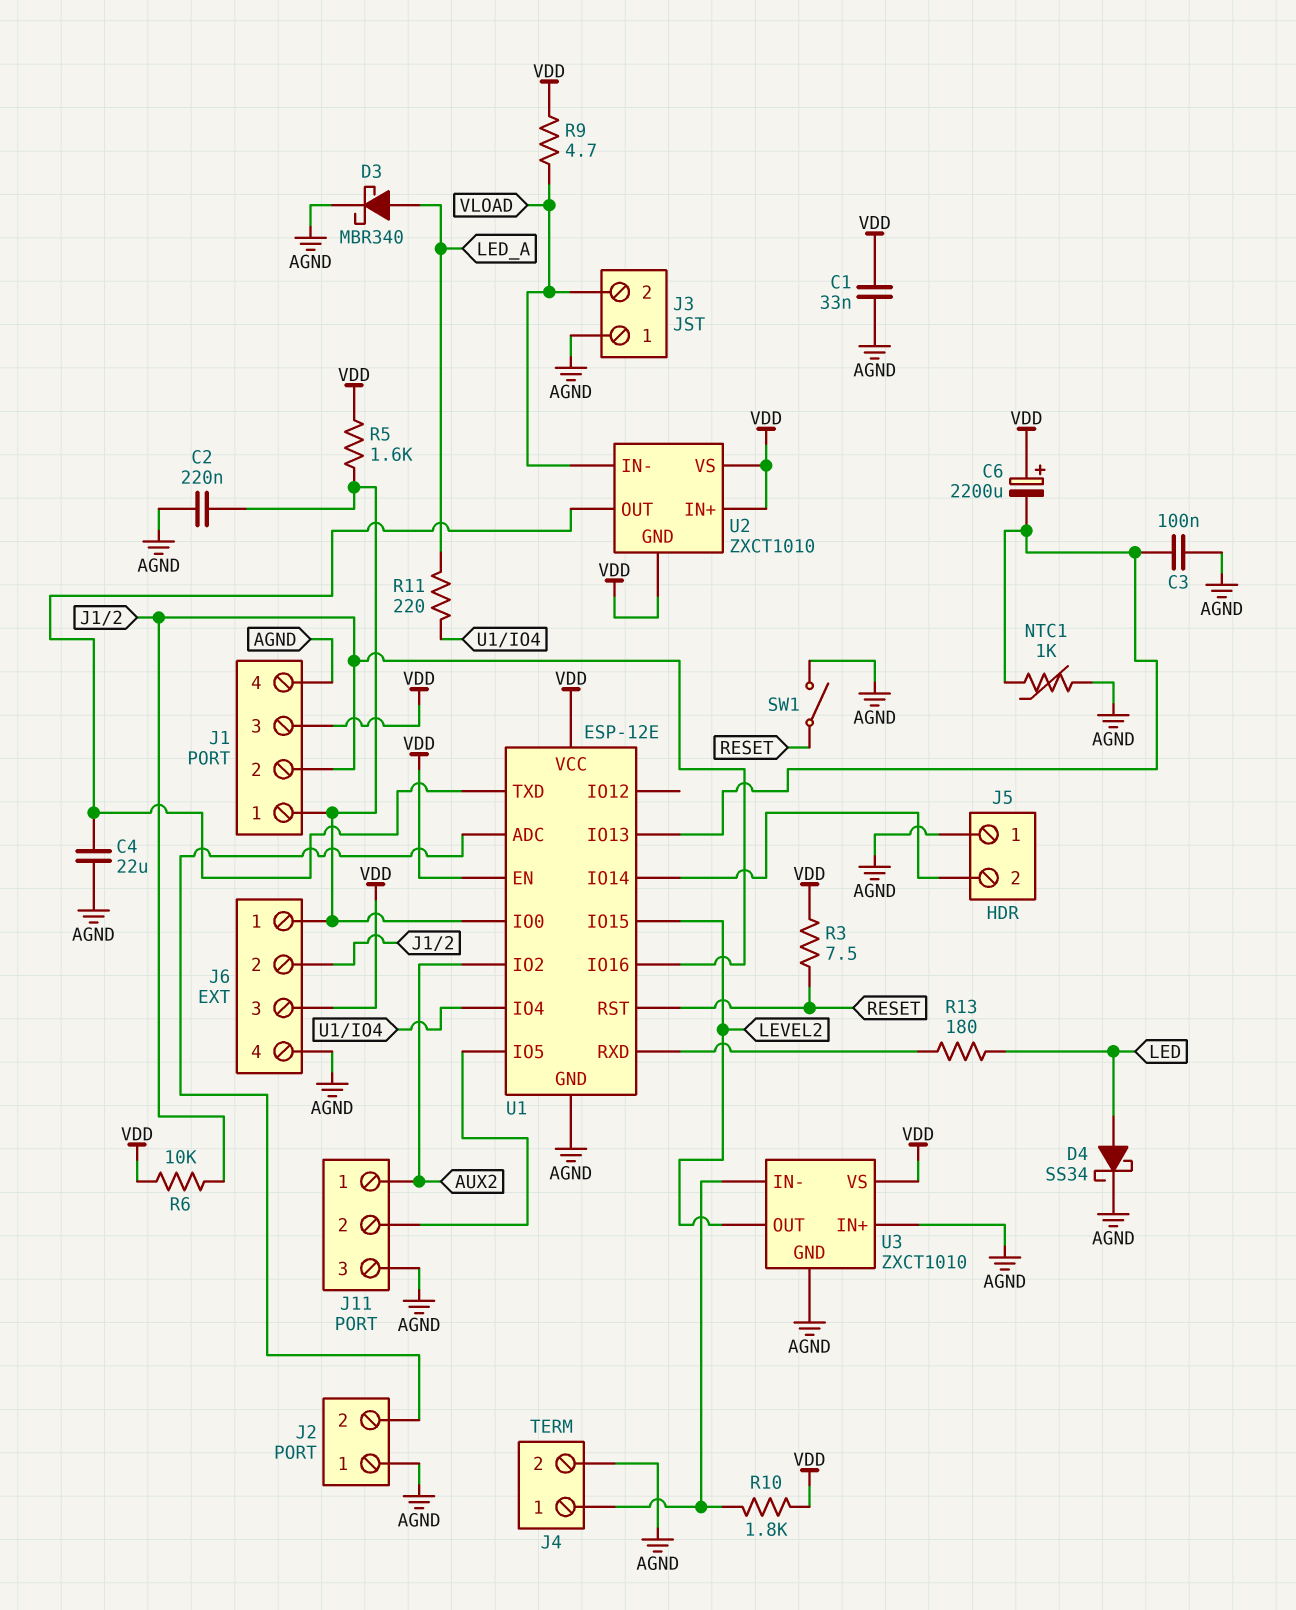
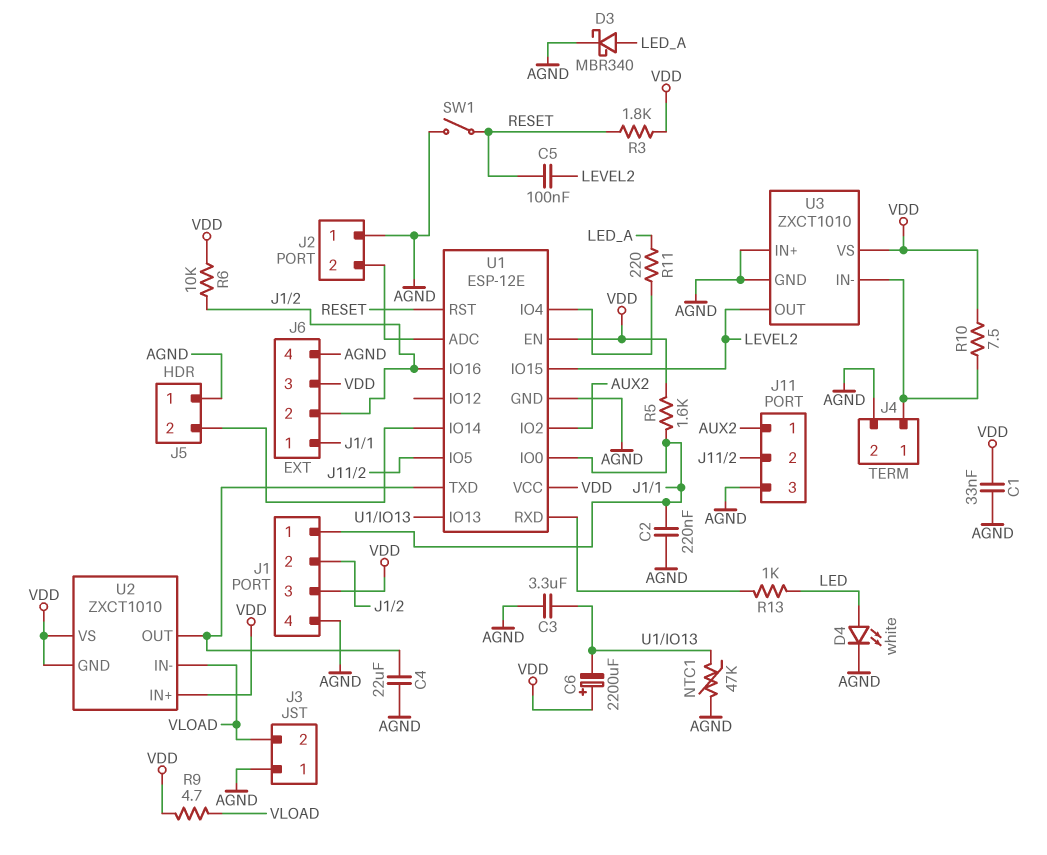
C3: 100nF (AGND, U1/IO13) -> 3.3uF (AGND, U1/IO13)
C5: none -> 100nF (LEVEL2, RESET)
D4: schottky SS34 (A LED, K AGND) -> LED white (A LED, K AGND)
NTC1: 1k (AGND, U1/IO13) -> 47k (AGND, U1/IO13)
R3: 7.5 (RESET, VDD) -> 1.8k (RESET, VDD)
R10: 1.8k (J4/1, VDD) -> 7.5 (J4/1, VDD)
R13: 180 (LED, U1/RXD) -> 1k (LED, U1/RXD)

